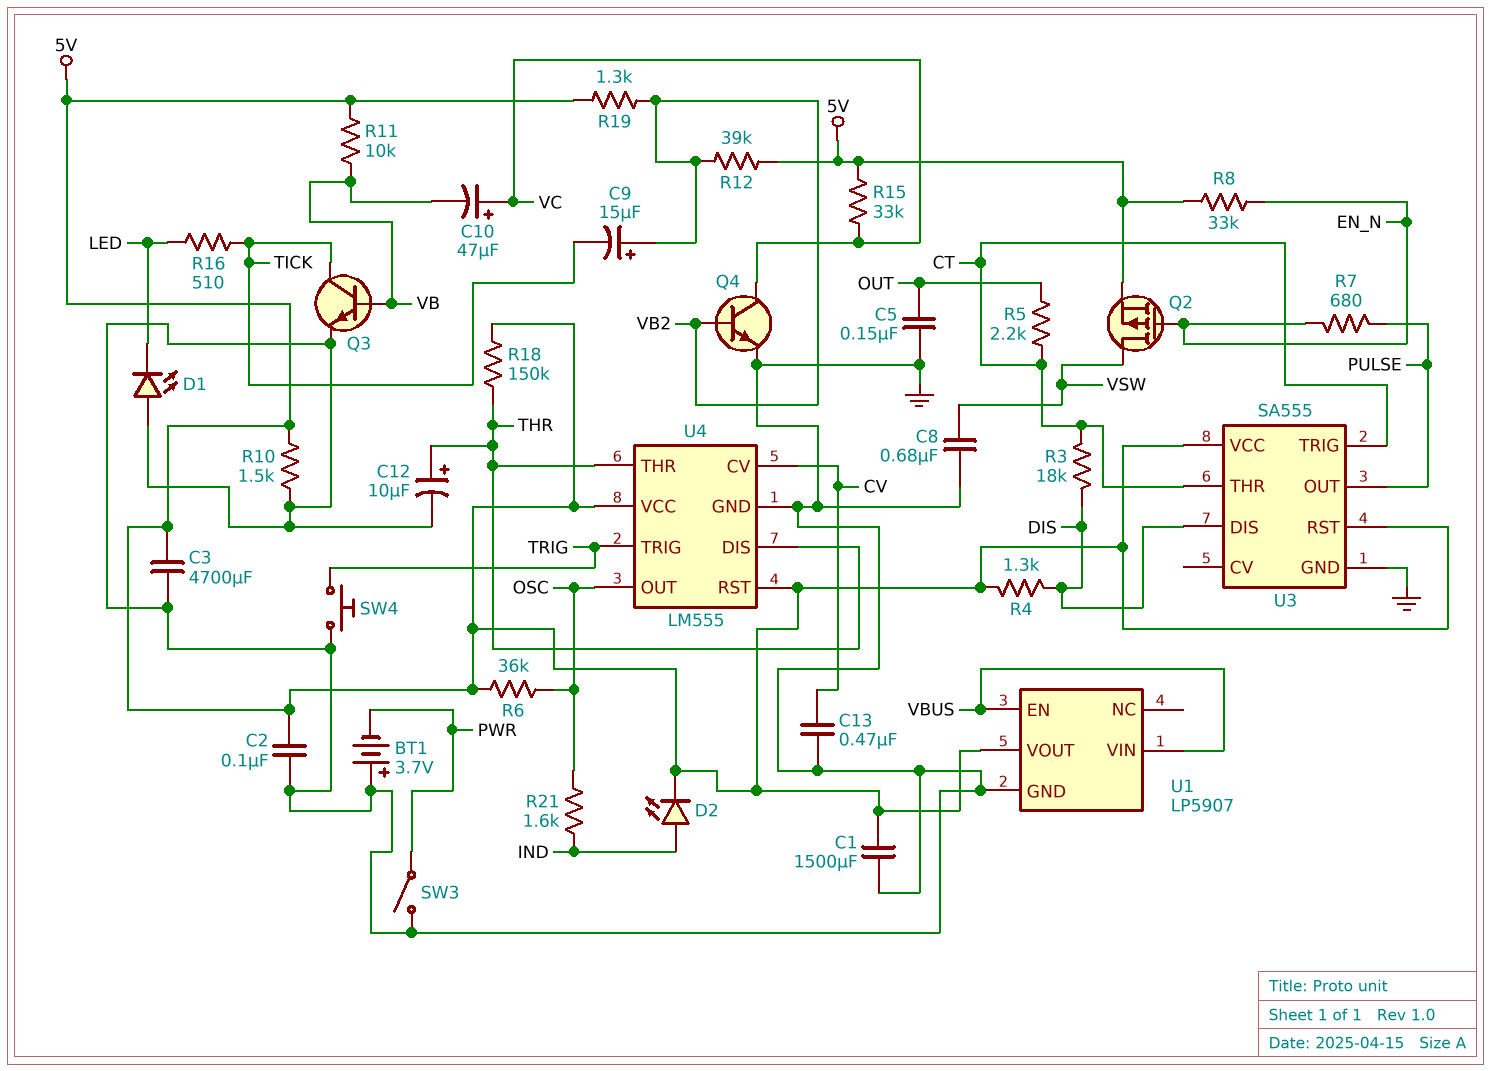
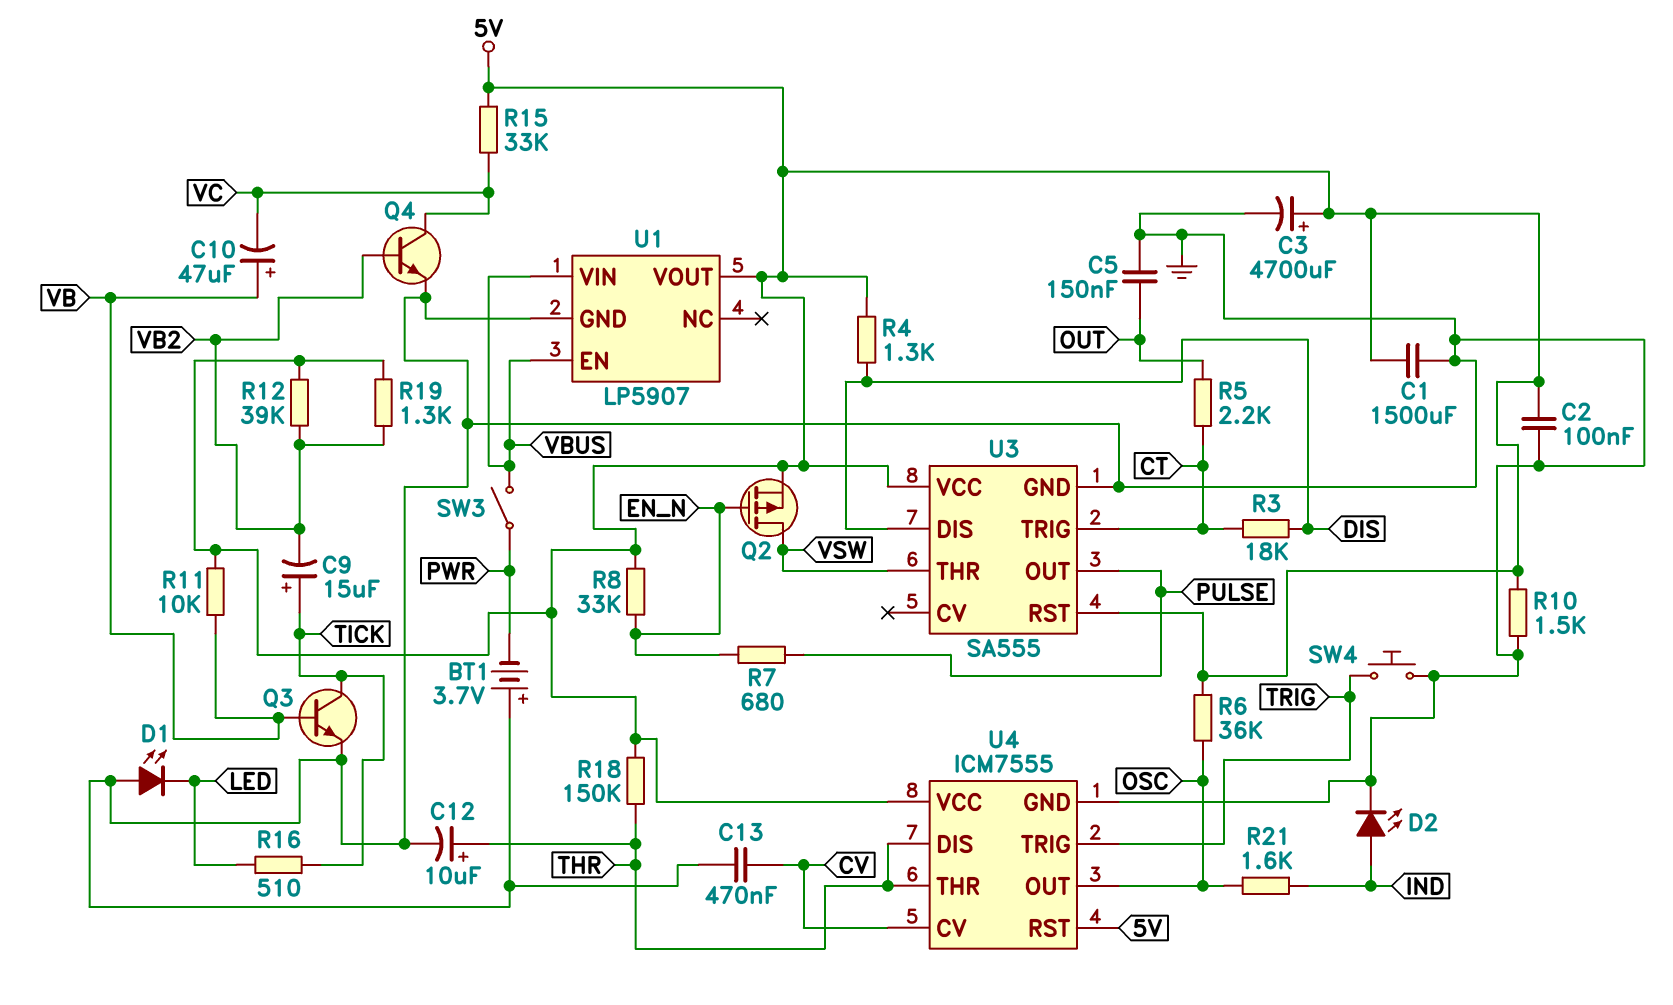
C3: 4700uF (5V, GND) -> 4700uF (plus 5V, minus GND)
C8: 680nF (GND, VSW) -> none
C9: 15uF (plus VB2, minus TICK) -> 15uF (plus TICK, minus VB2)
C10: 47uF (plus VC, minus VB) -> 47uF (plus VB, minus VC)
D2: LED (A IND, K 5V) -> LED (A IND, K GND)
SW3: switch (GND, PWR) -> switch (PWR, VBUS)
U3 pin THR: CT -> VSW
U4: LM555 -> ICM7555

